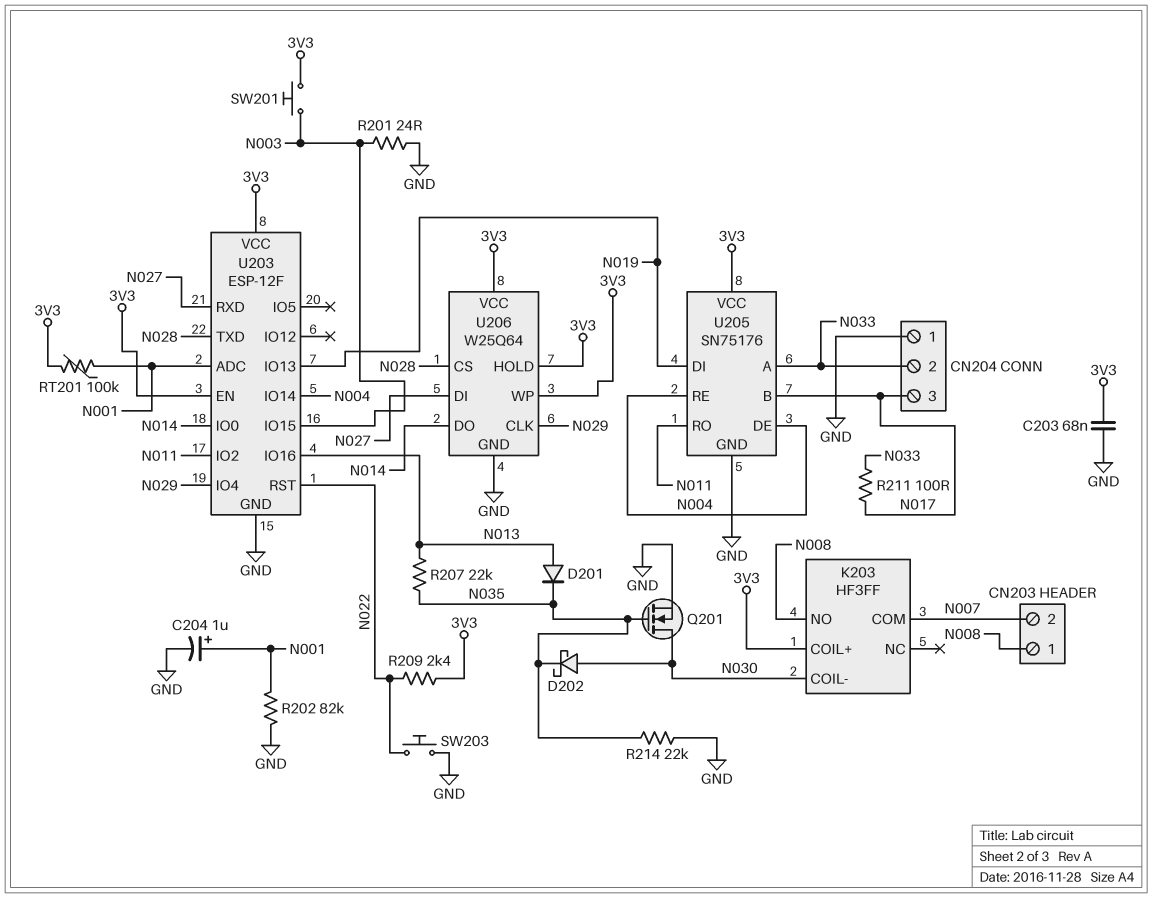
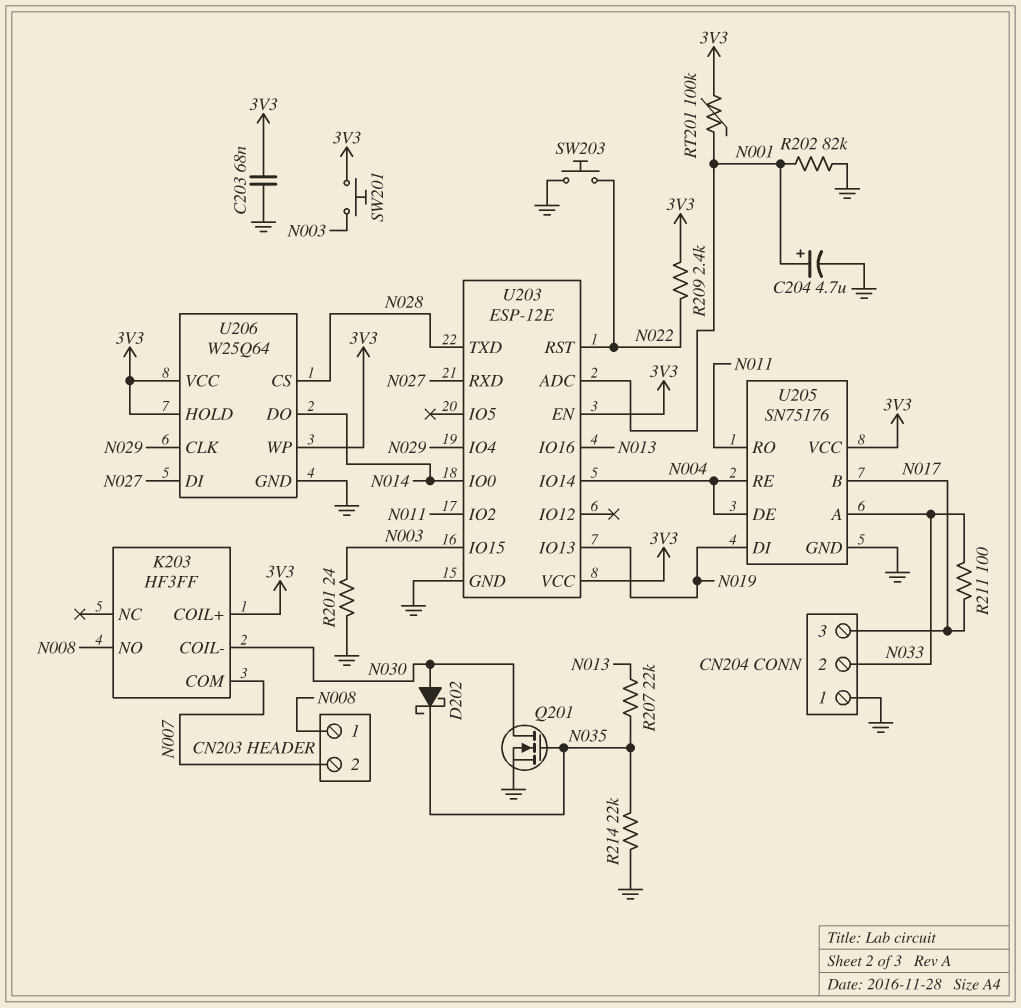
C204: 1uF (plus N001, minus GND) -> 4.7uF (plus N001, minus GND)
D201: diode (A N013, K N035) -> none
U203: ESP-12F -> ESP-12E

